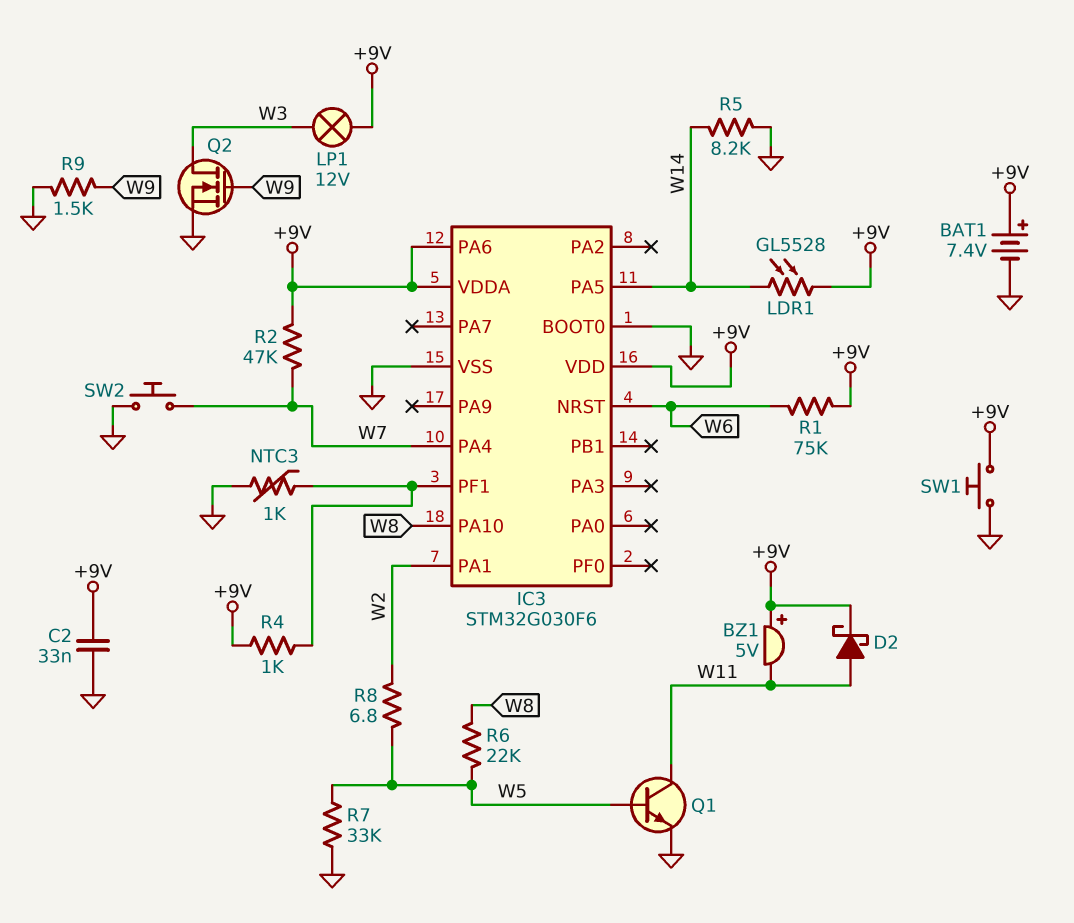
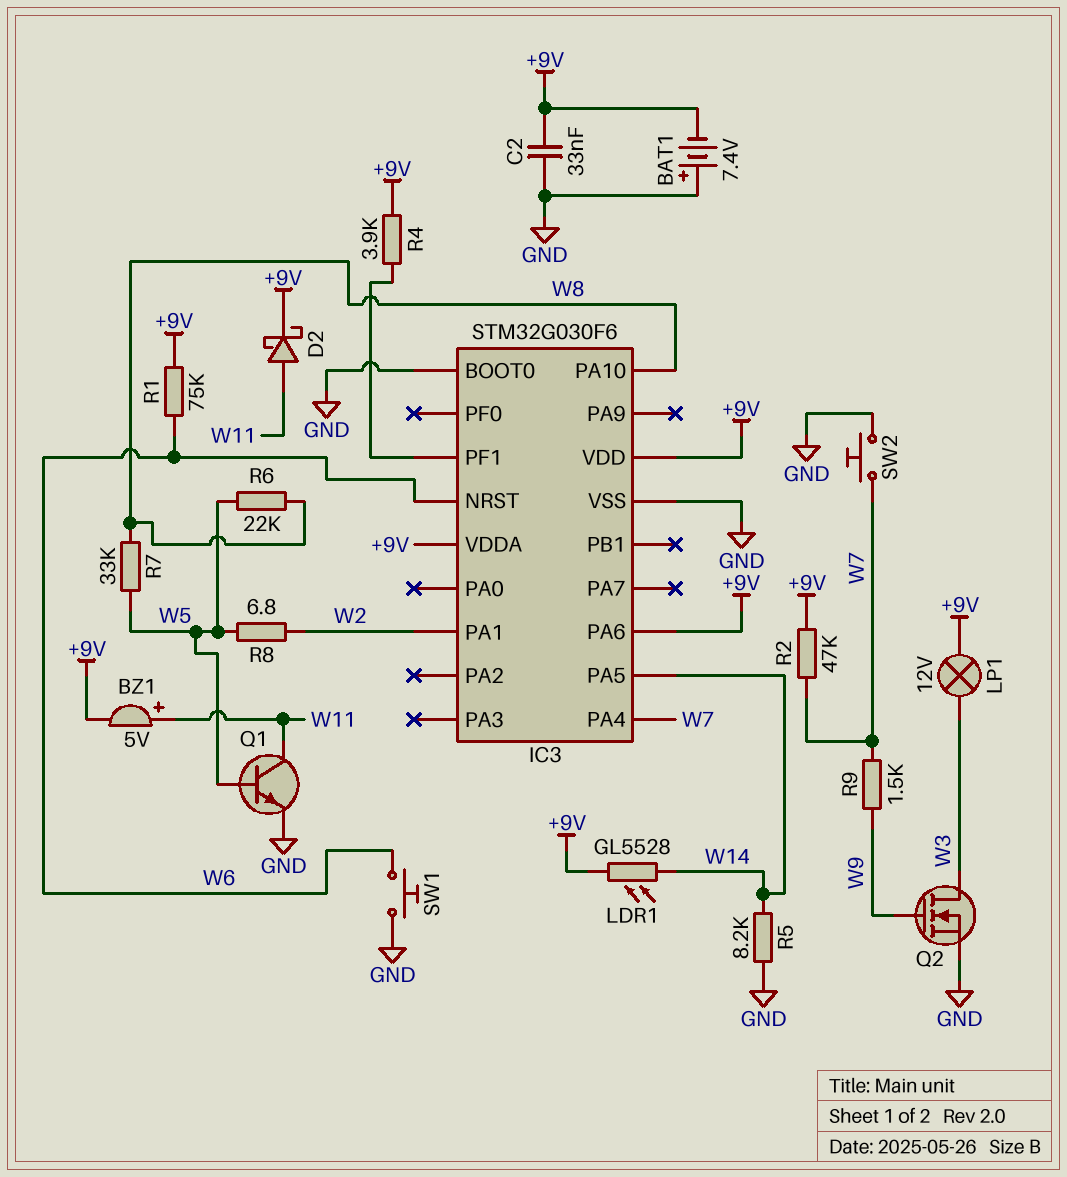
BAT1: 7.4V (plus +9V, minus GND) -> 7.4V (plus GND, minus +9V)
BZ1: buzzer 5V (plus +9V, minus W11) -> buzzer 5V (plus W11, minus +9V)
NTC3: 1k (GND, IC3/PF1) -> none
R4: 1k (+9V, IC3/PF1) -> 3.9k (+9V, IC3/PF1)
R7: 33k (GND, W5) -> 33k (W5, W8)
R9: 1.5k (GND, W9) -> 1.5k (W7, W9)
SW1: button (+9V, GND) -> button (GND, W6)

